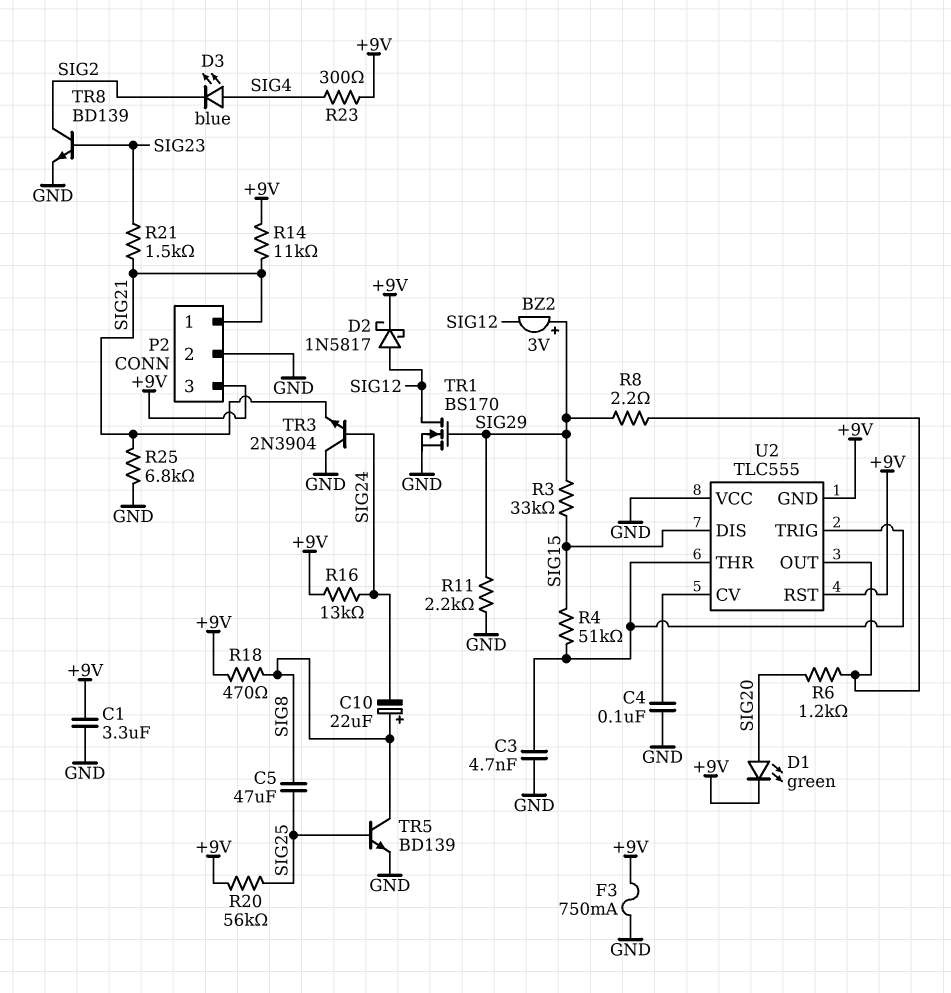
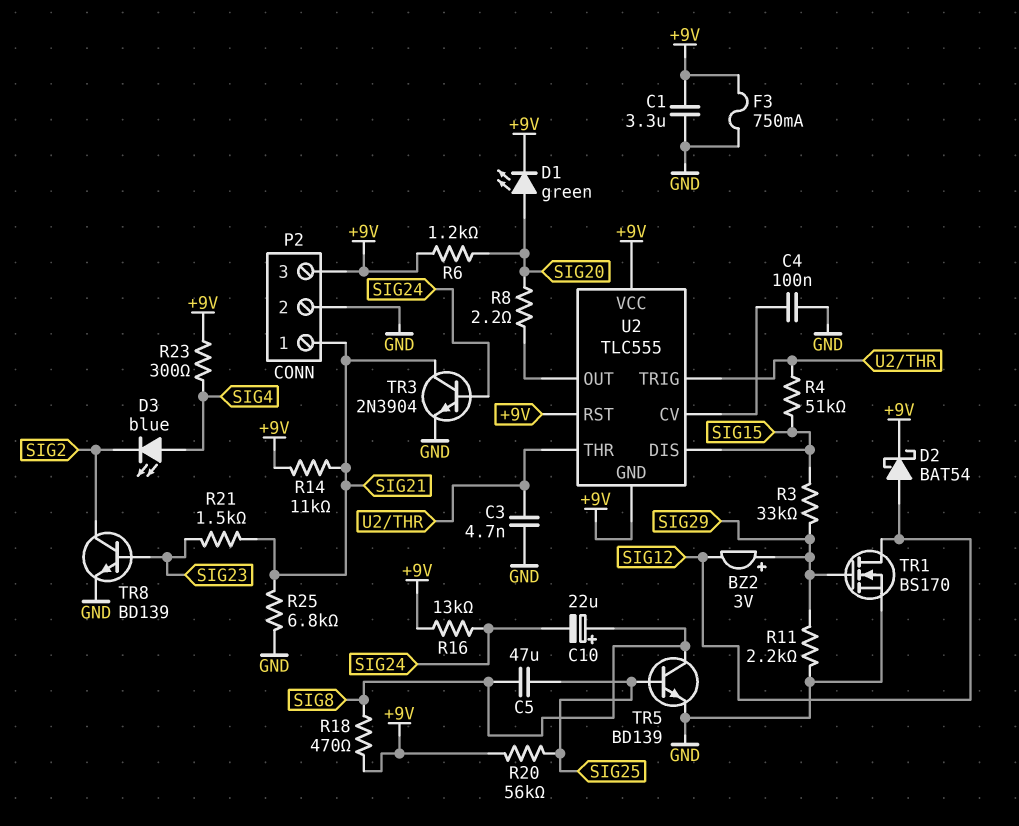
D2: schottky 1N5817 (A SIG12, K +9V) -> schottky BAT54 (A SIG12, K +9V)
R6: 1.2k (SIG20, U2/OUT) -> 1.2k (+9V, SIG20)
R8: 2.2 (SIG29, U2/OUT) -> 2.2 (SIG20, U2/OUT)
TR3: NPN 2N3904 (B SIG24, C GND, E SIG21) -> NPN 2N3904 (B SIG24, C SIG21, E GND)
U2 pin VCC: GND -> +9V

